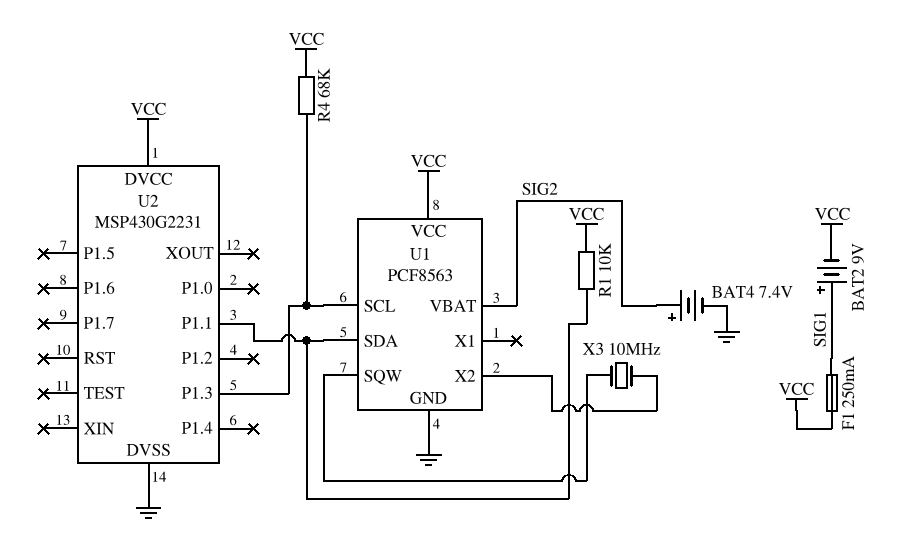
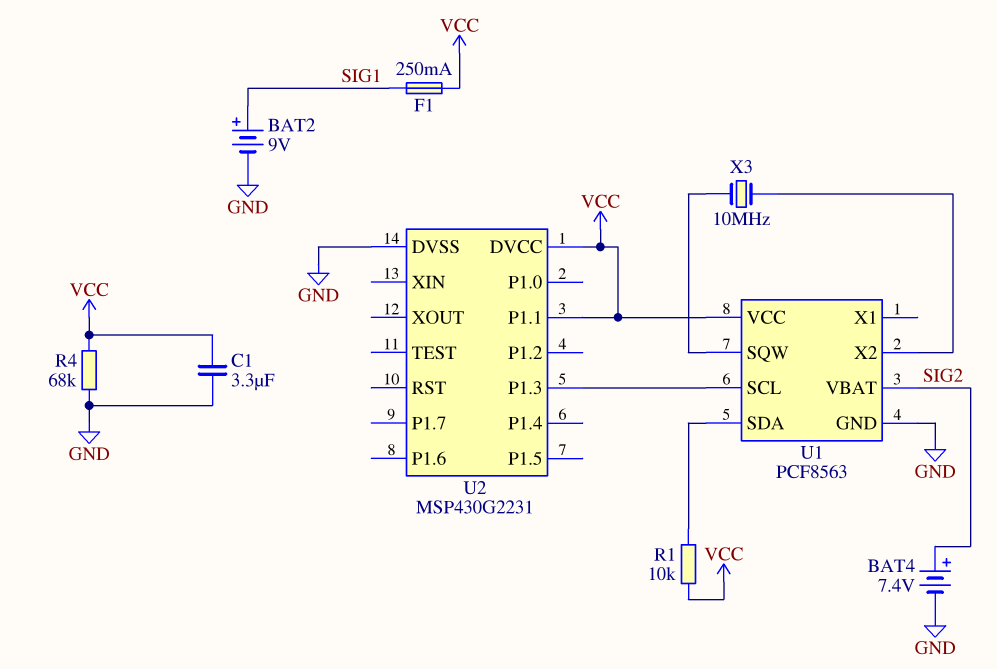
BAT2: 9V (plus SIG1, minus VCC) -> 9V (plus SIG1, minus GND)
C1: none -> 3.3uF (GND, VCC)
R4: 68k (U1/SCL, VCC) -> 68k (GND, VCC)
U2 pin P1.1: U1/SDA -> VCC

